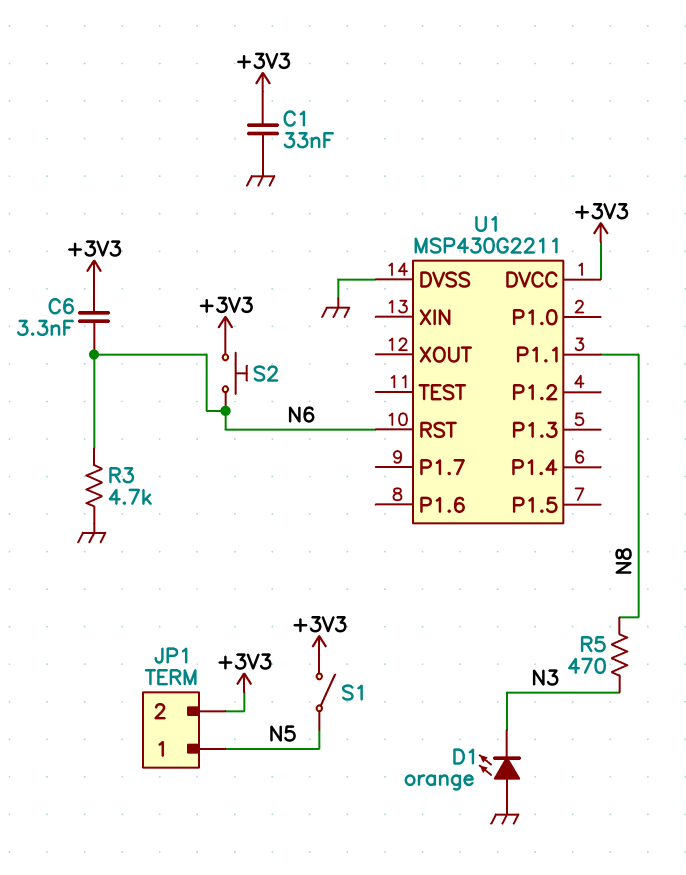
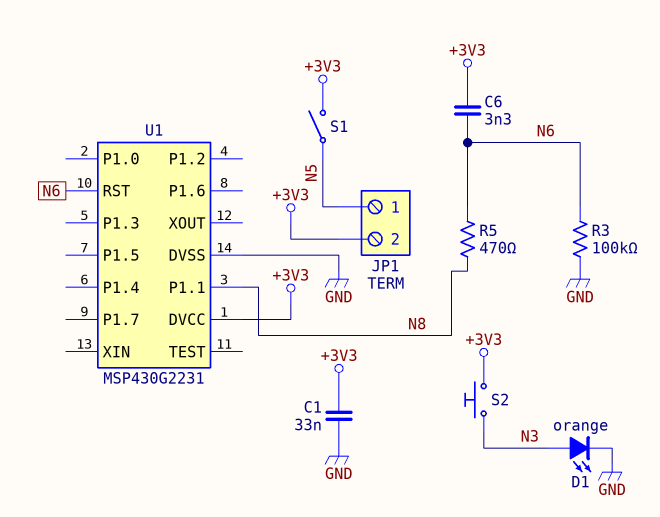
D1: LED orange (A GND, K N3) -> LED orange (A N3, K GND)
R3: 4.7k (GND, N6) -> 100k (GND, N6)
R5: 470 (N3, N8) -> 470 (N6, N8)
S2: button (+3V3, N6) -> button (+3V3, N3)
U1: MSP430G2211 -> MSP430G2231

